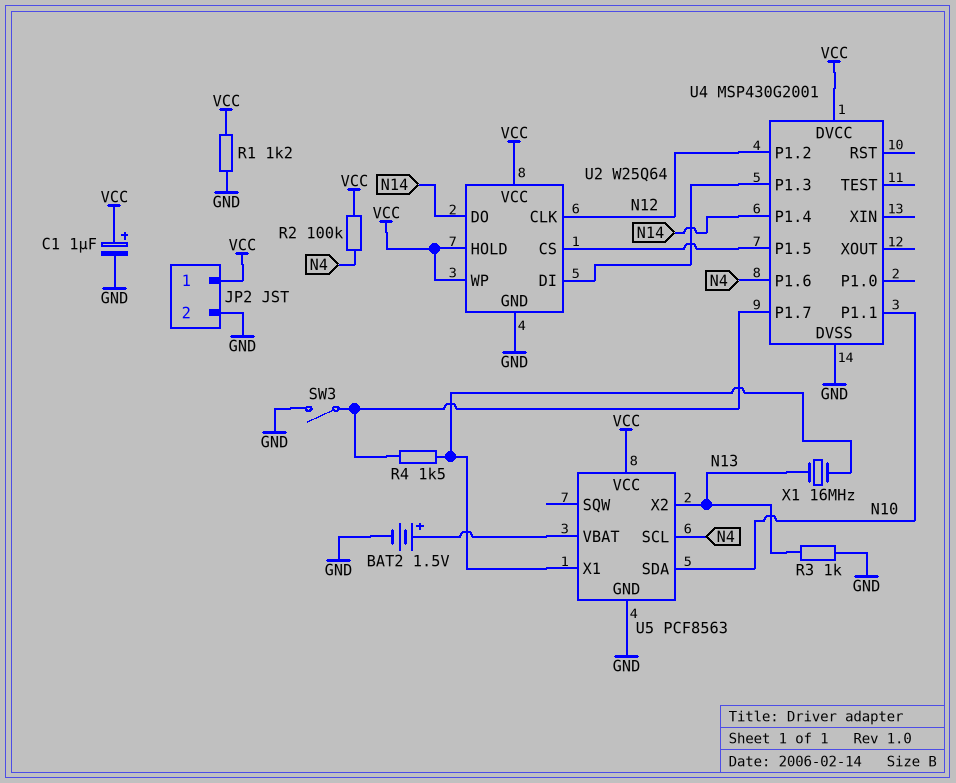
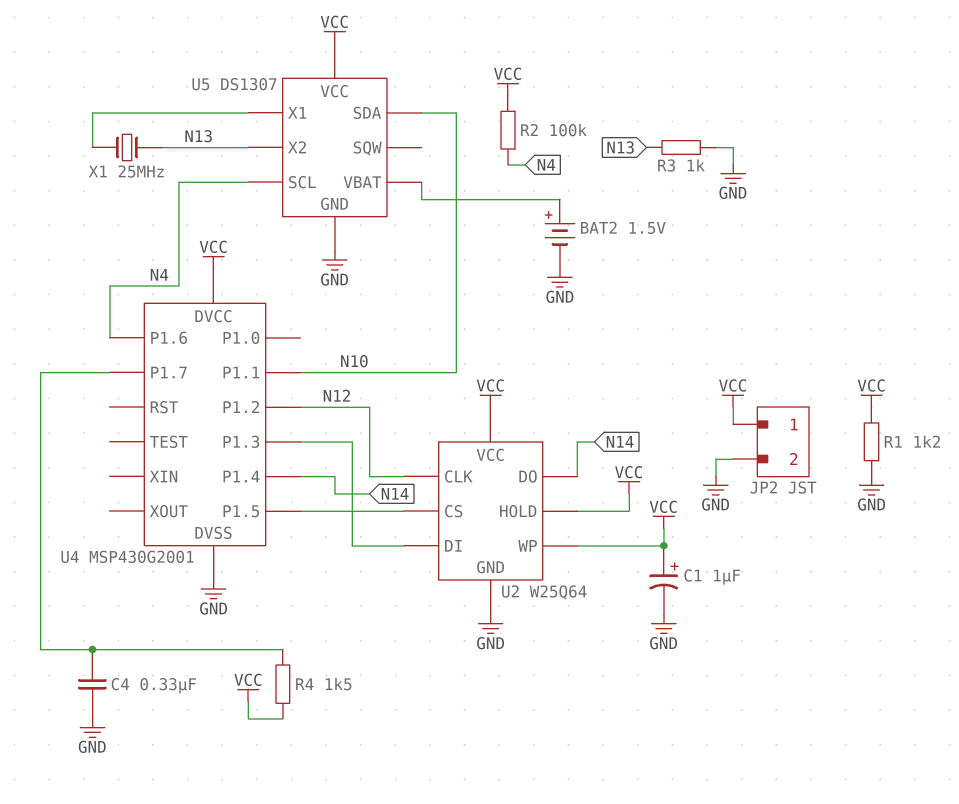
C4: none -> 330nF (GND, U4/P1.7)
R4: 1.5k (U4/P1.7, U5/X1) -> 1.5k (U4/P1.7, VCC)
SW3: switch (GND, U4/P1.7) -> none
U5: PCF8563 -> DS1307
X1: 16MHz (N13, U5/X1) -> 25MHz (N13, U5/X1)

